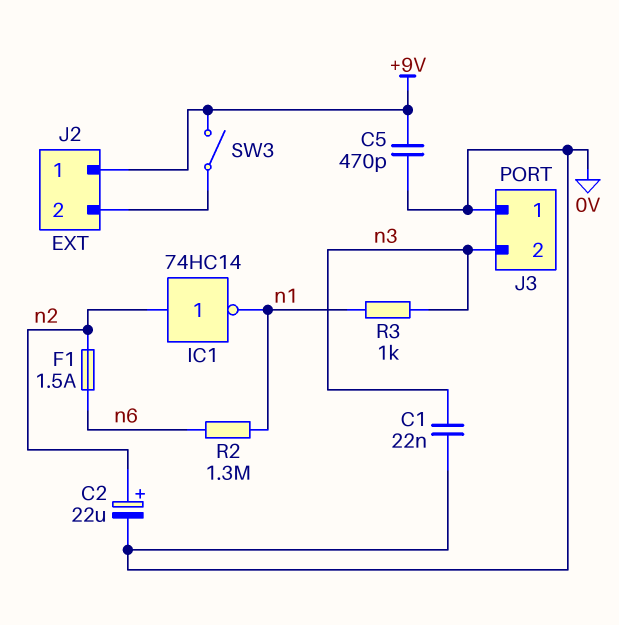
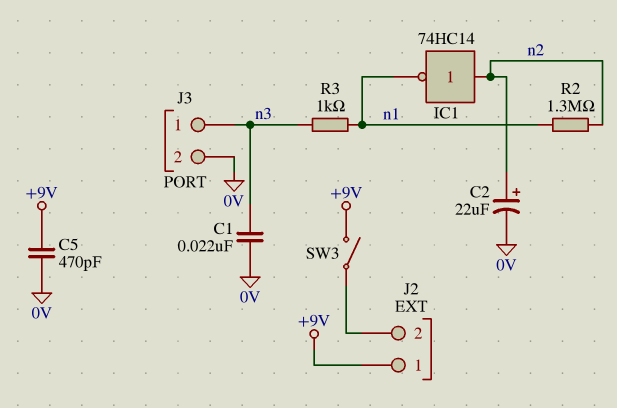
F1: 1.5A (n2, n6) -> none
J3 pin 1: 0V -> n3
J3 pin 2: n3 -> 0V
R2: 1.3M (n1, n6) -> 1.3M (n1, n2)

